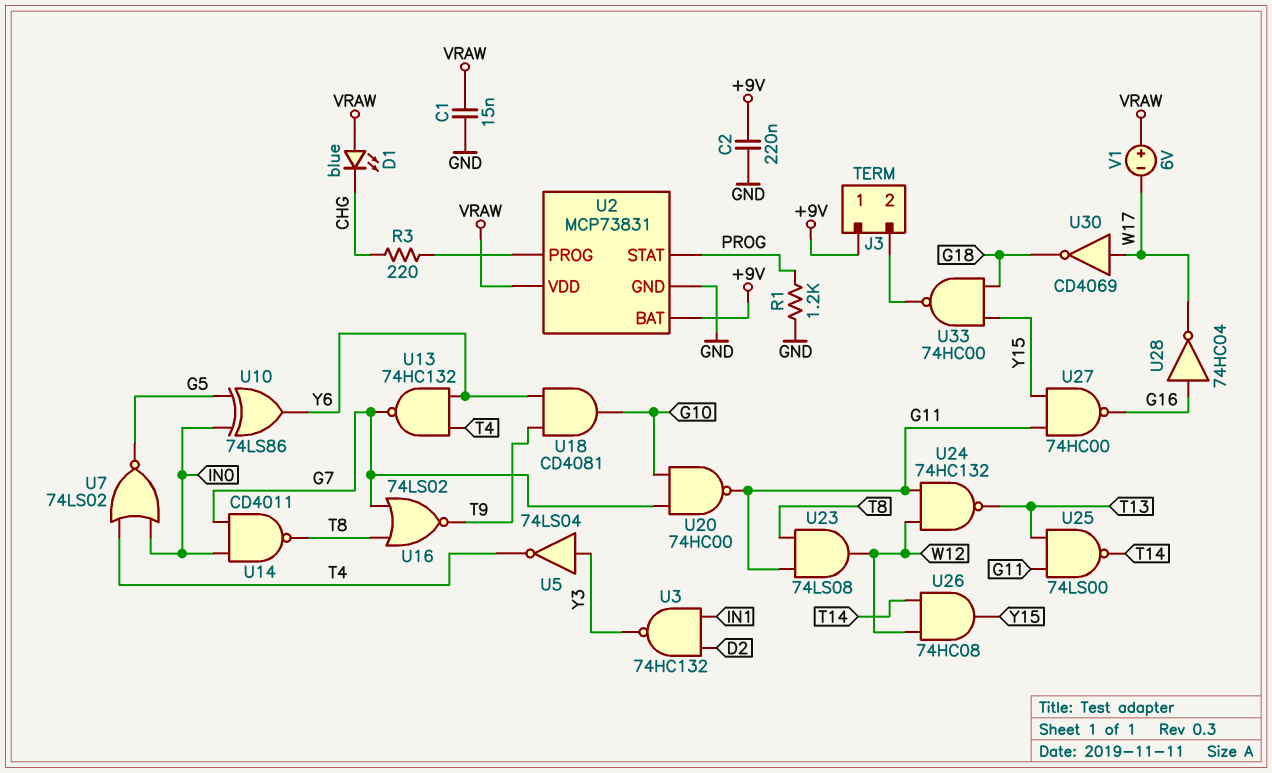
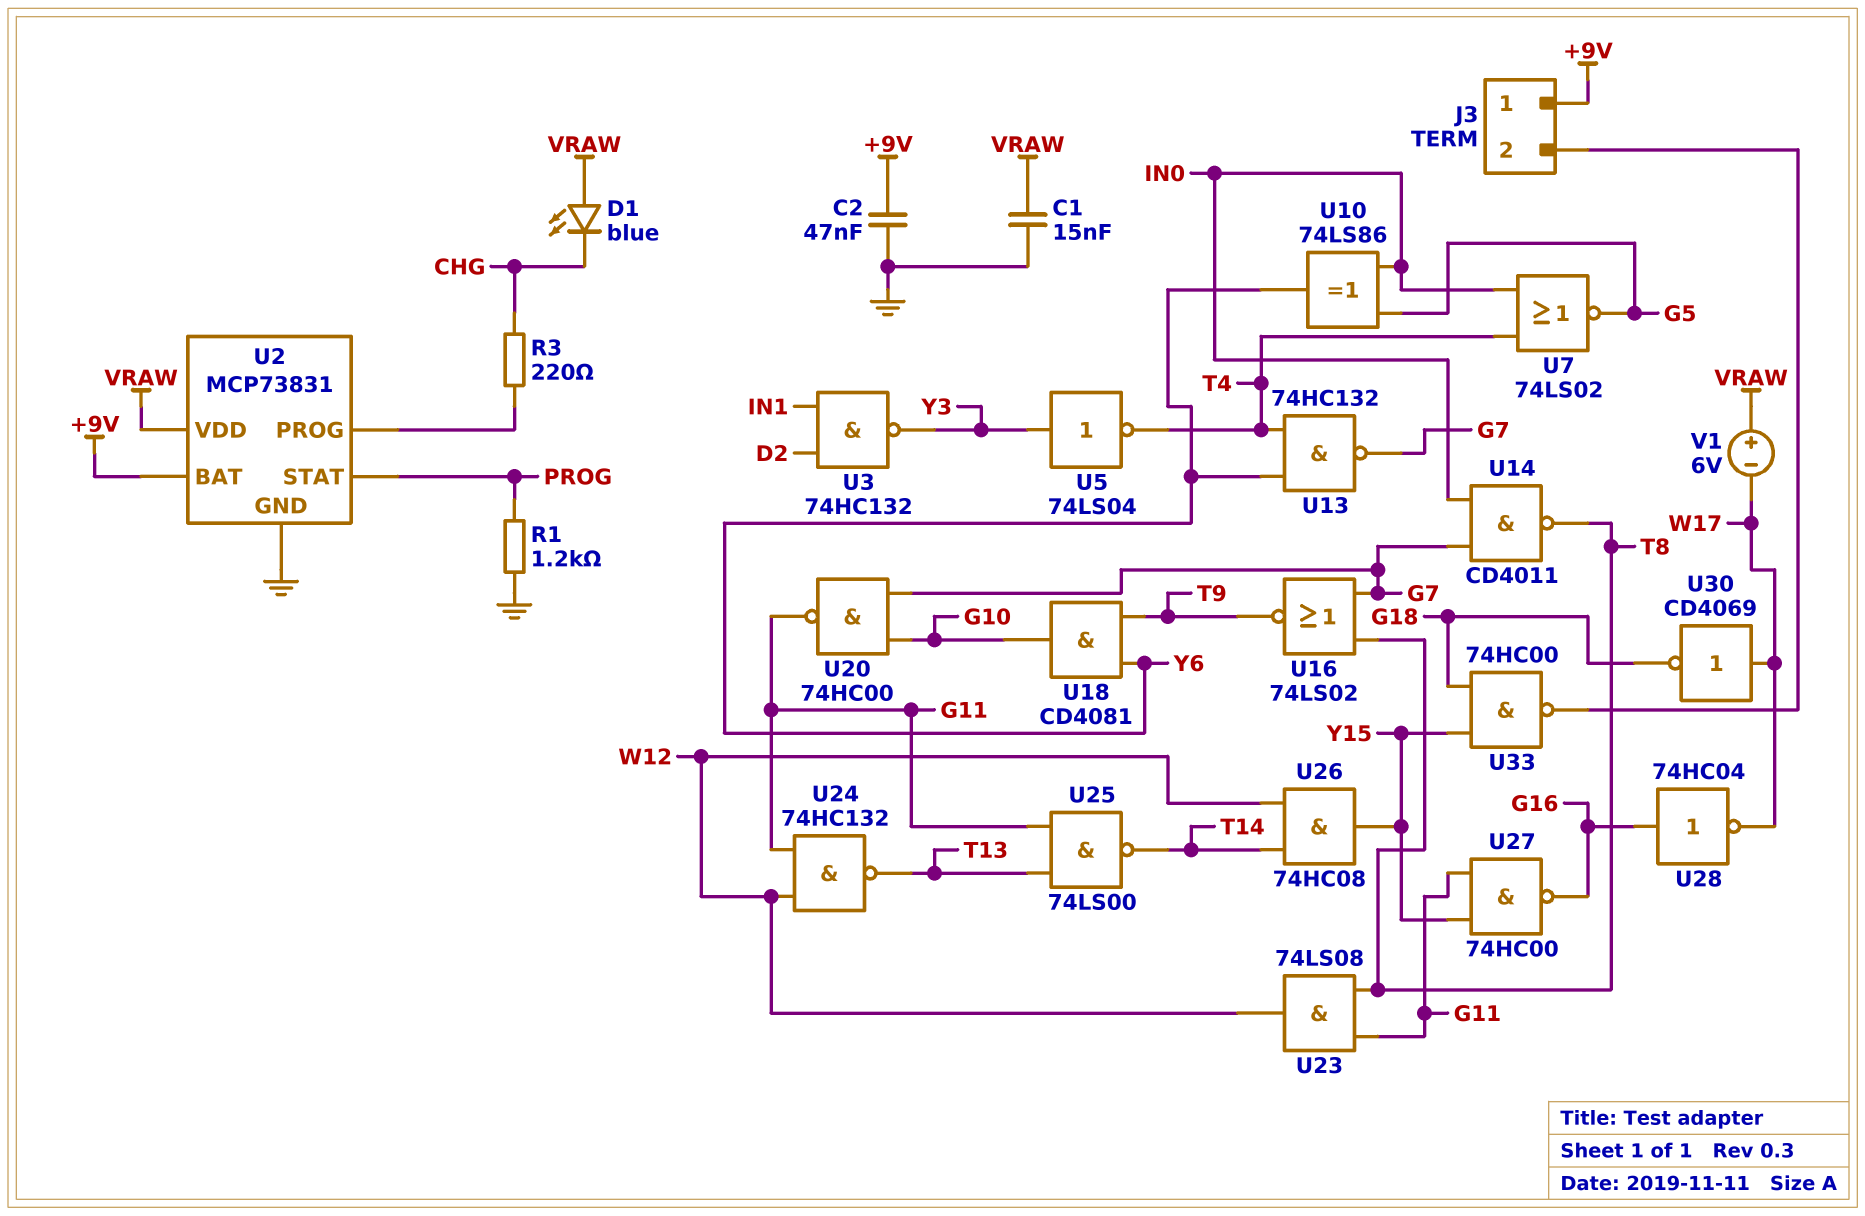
C2: 220nF (+9V, GND) -> 47nF (+9V, GND)

